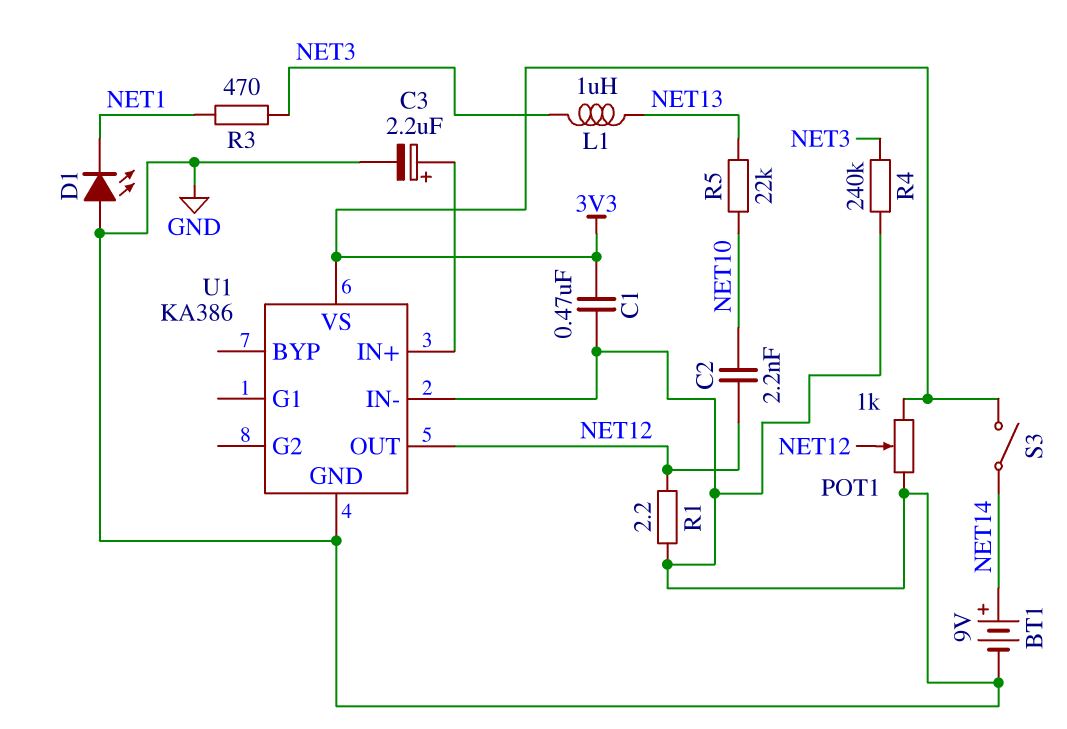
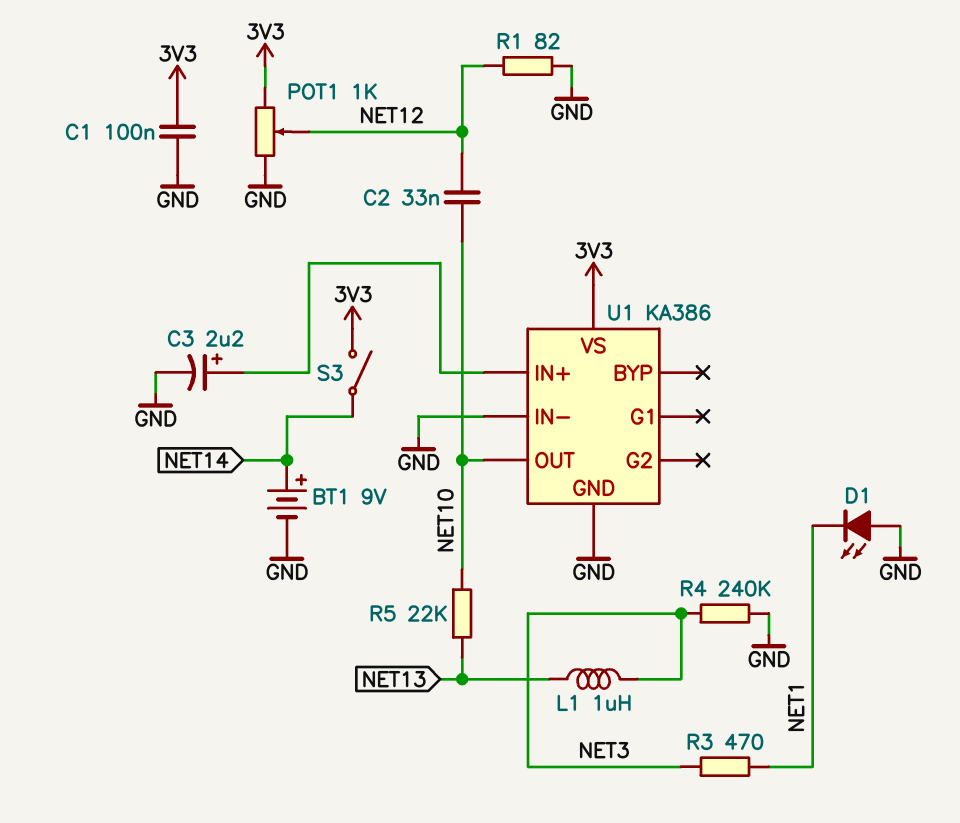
C1: 470nF (3V3, GND) -> 100nF (3V3, GND)
C2: 2.2nF (NET10, NET12) -> 33nF (NET10, NET12)
R1: 2.2 (GND, NET12) -> 82 (GND, NET12)
U1 pin OUT: NET12 -> NET10

